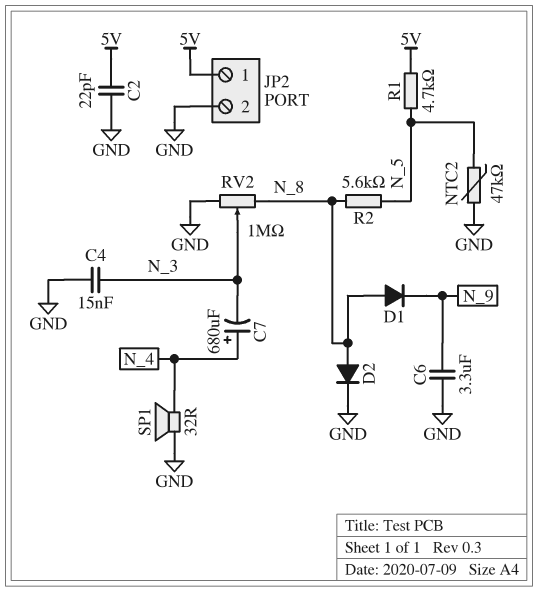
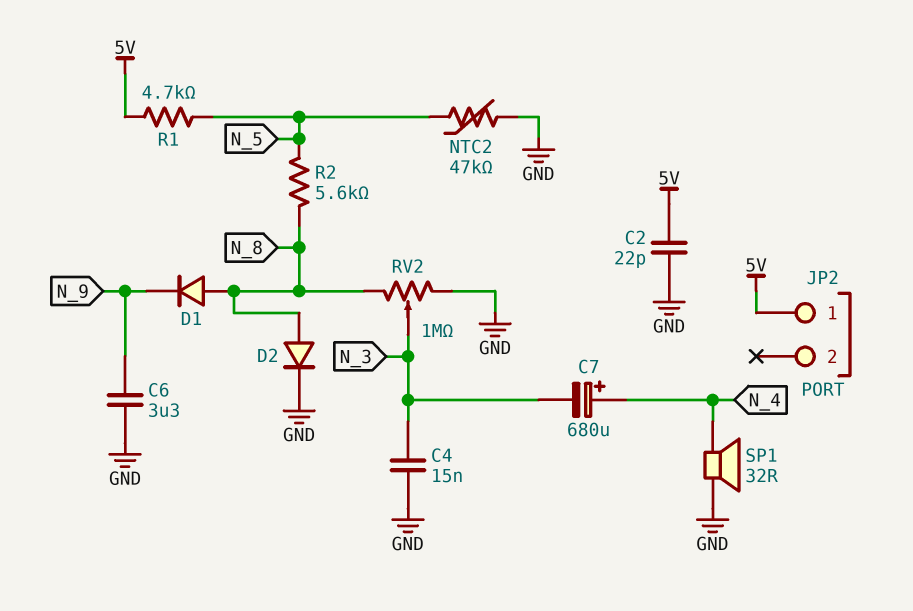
JP2 pin 2: GND -> none

